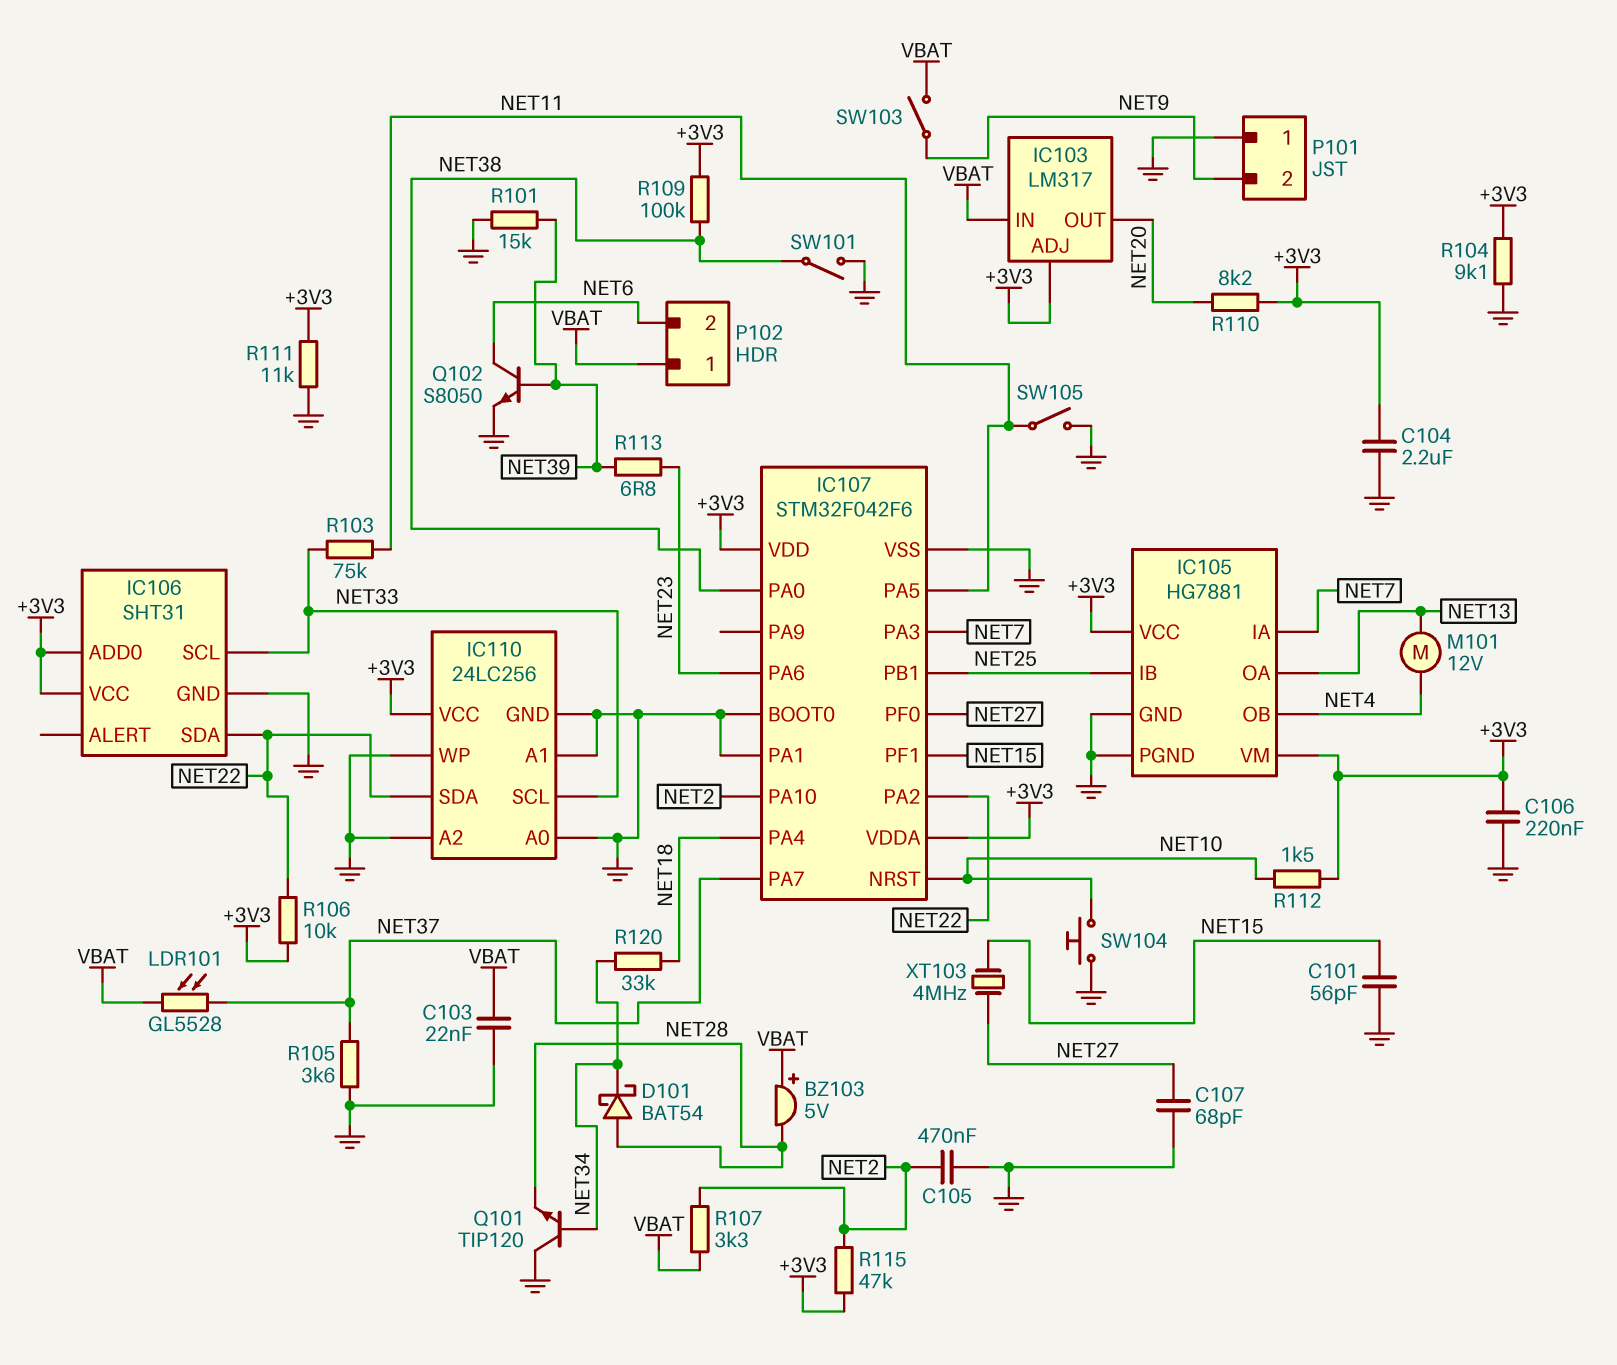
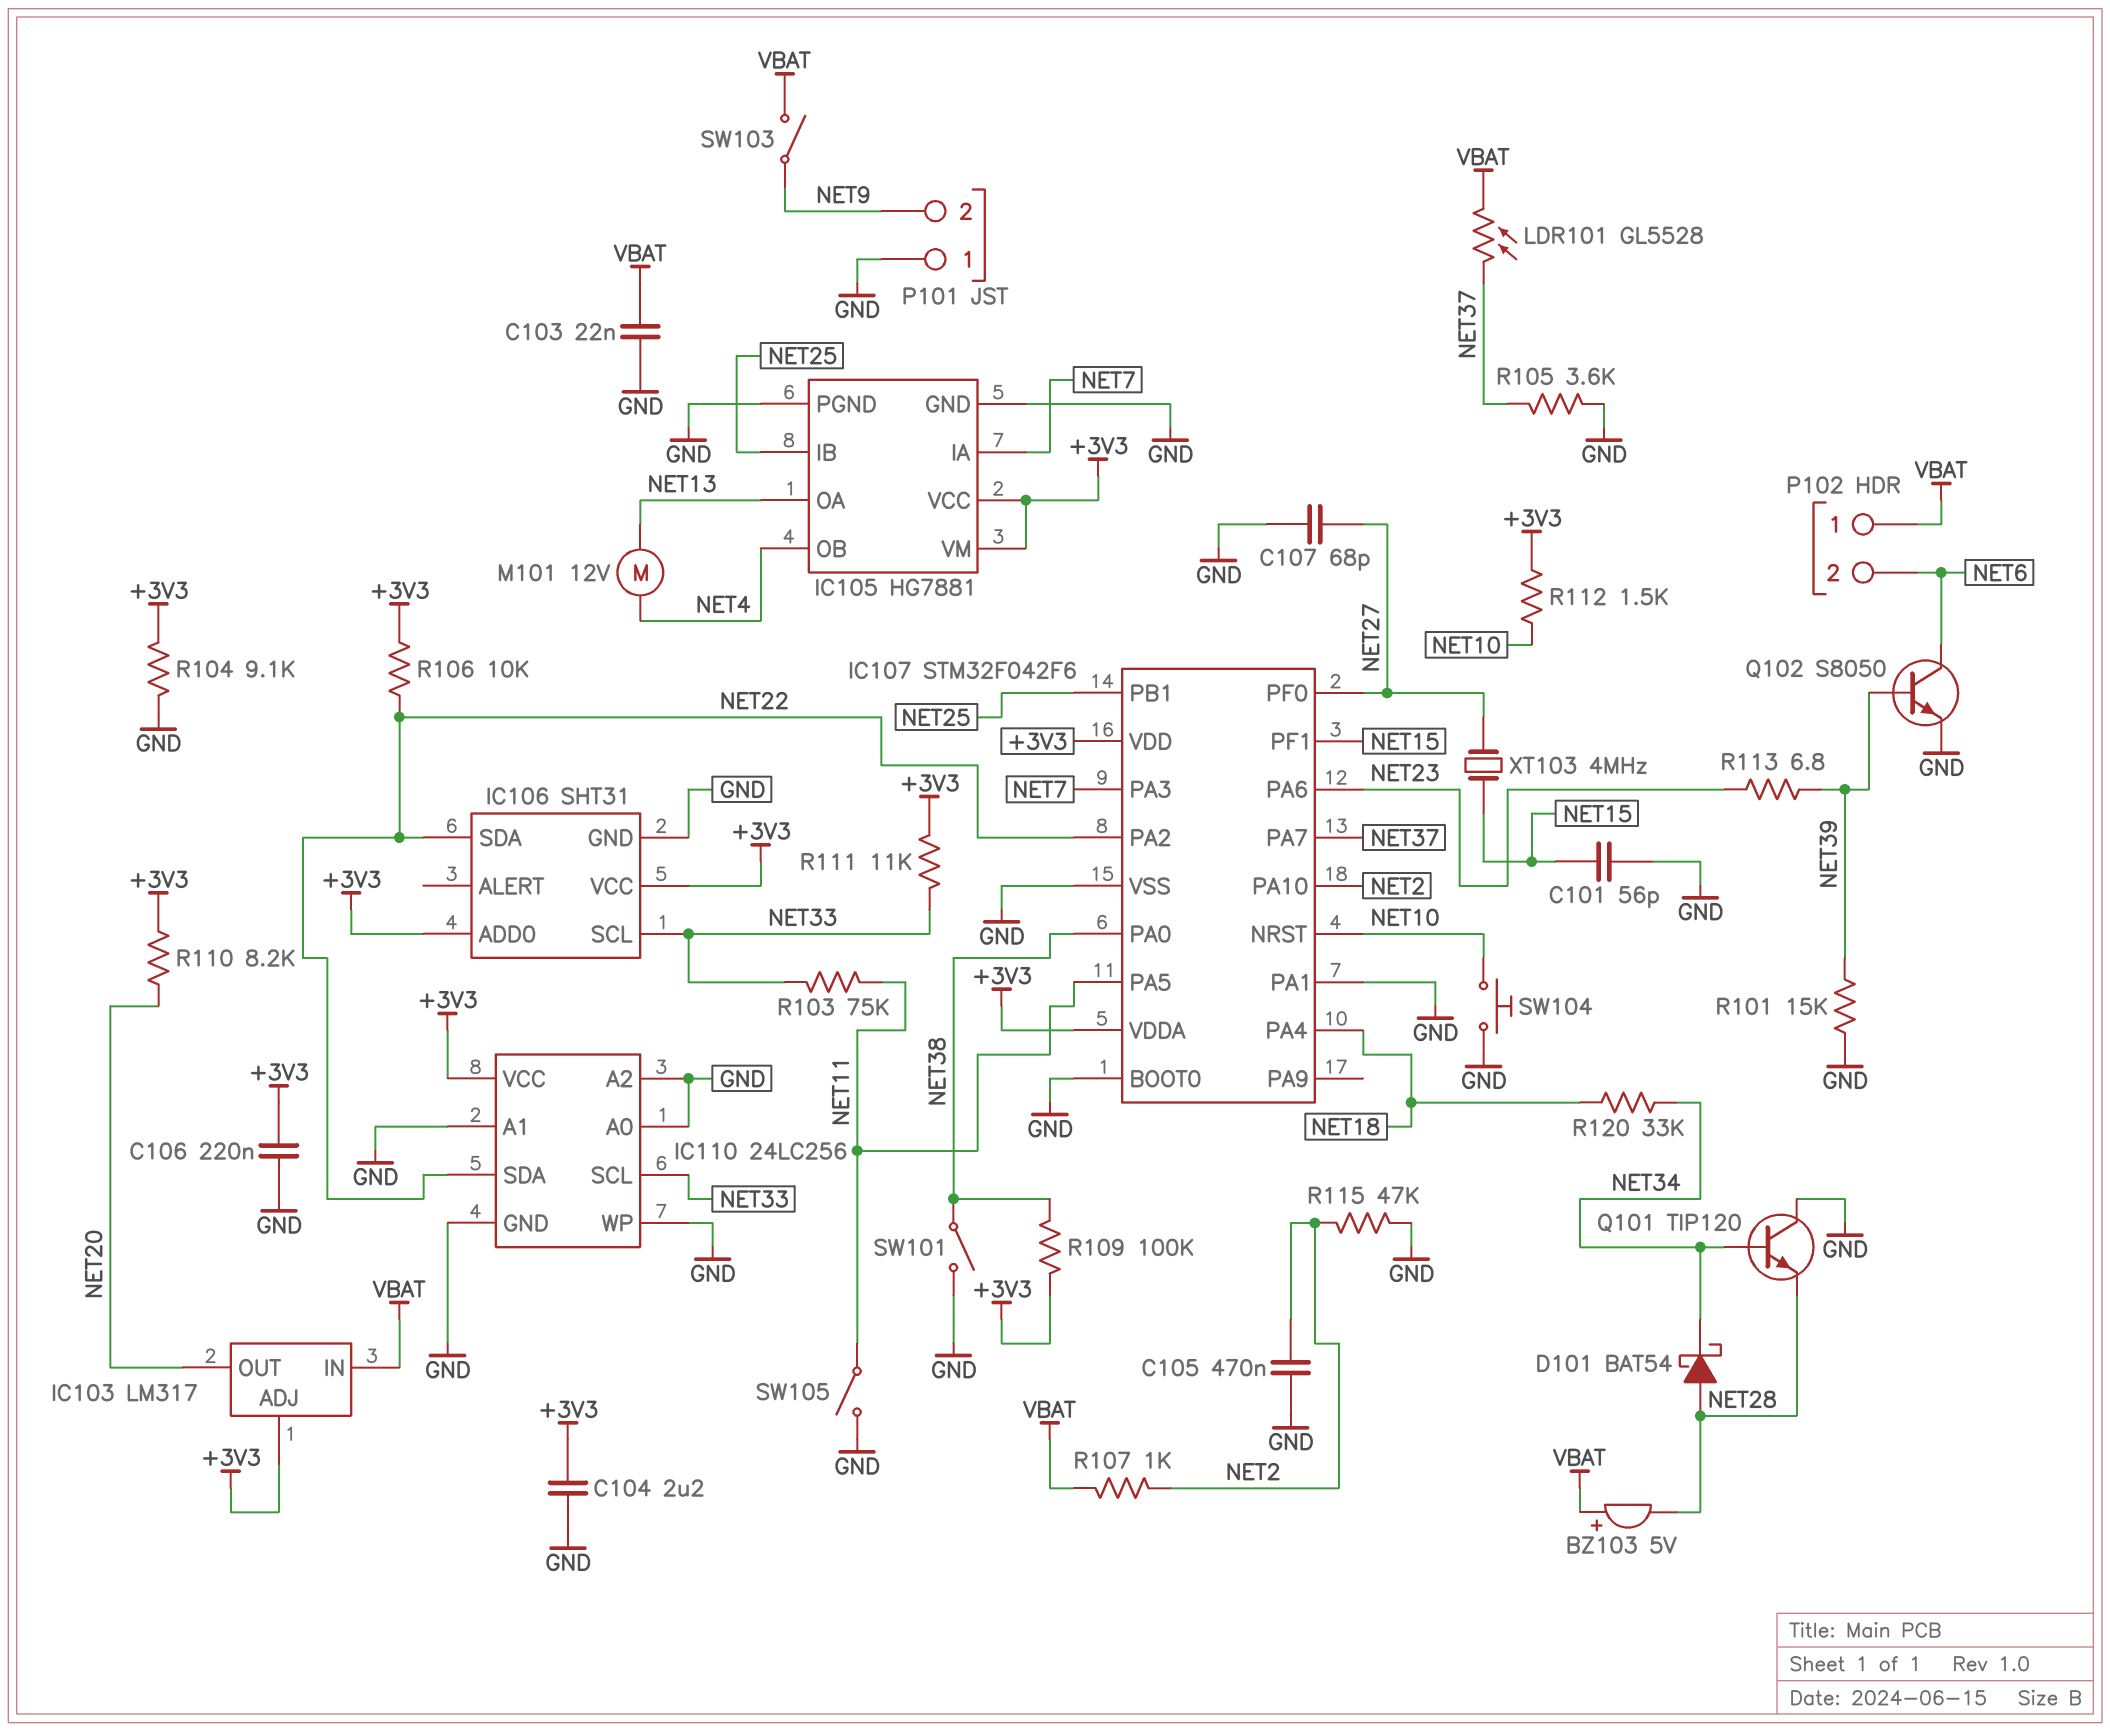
R107: 3.3k (NET2, VBAT) -> 1k (NET2, VBAT)
R111: 11k (+3V3, GND) -> 11k (+3V3, NET33)
R115: 47k (+3V3, NET2) -> 47k (GND, NET2)

